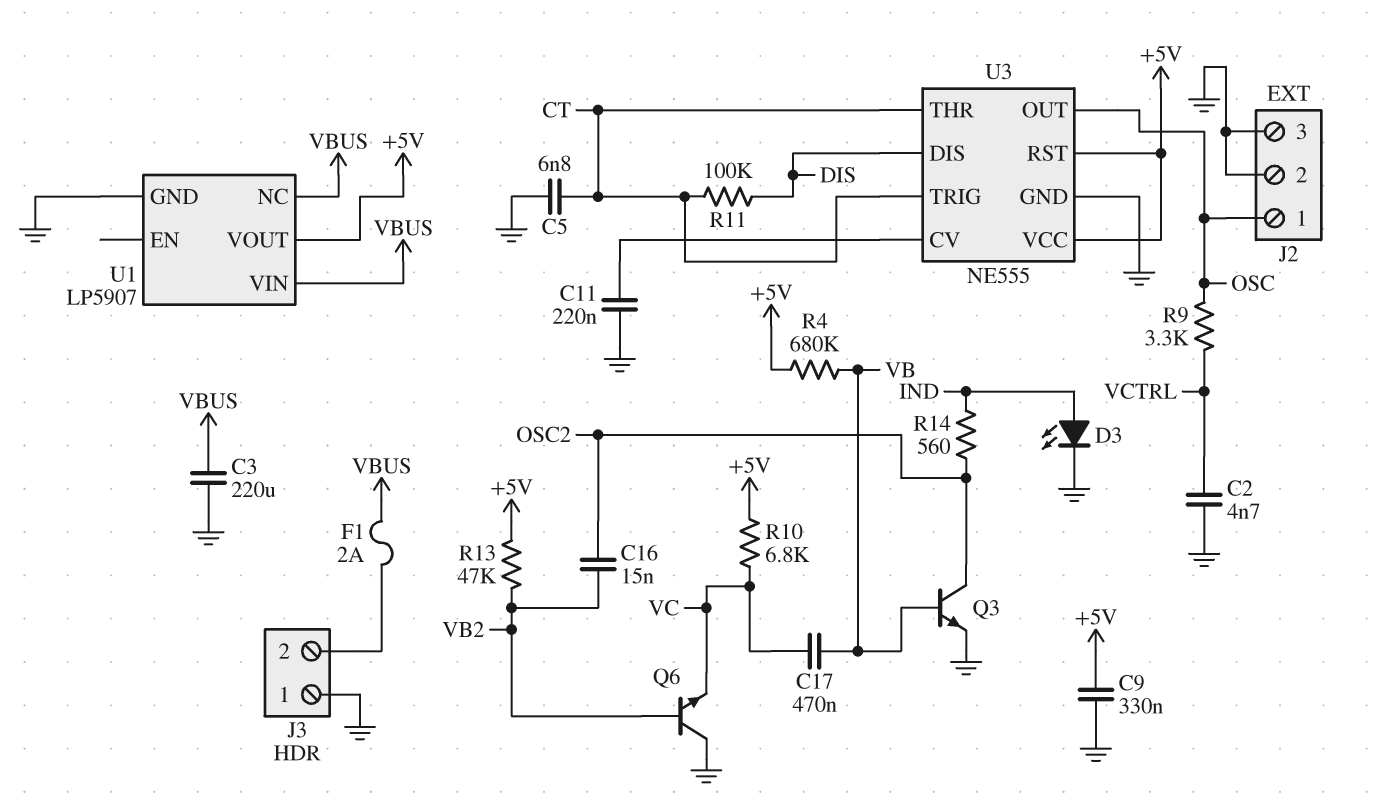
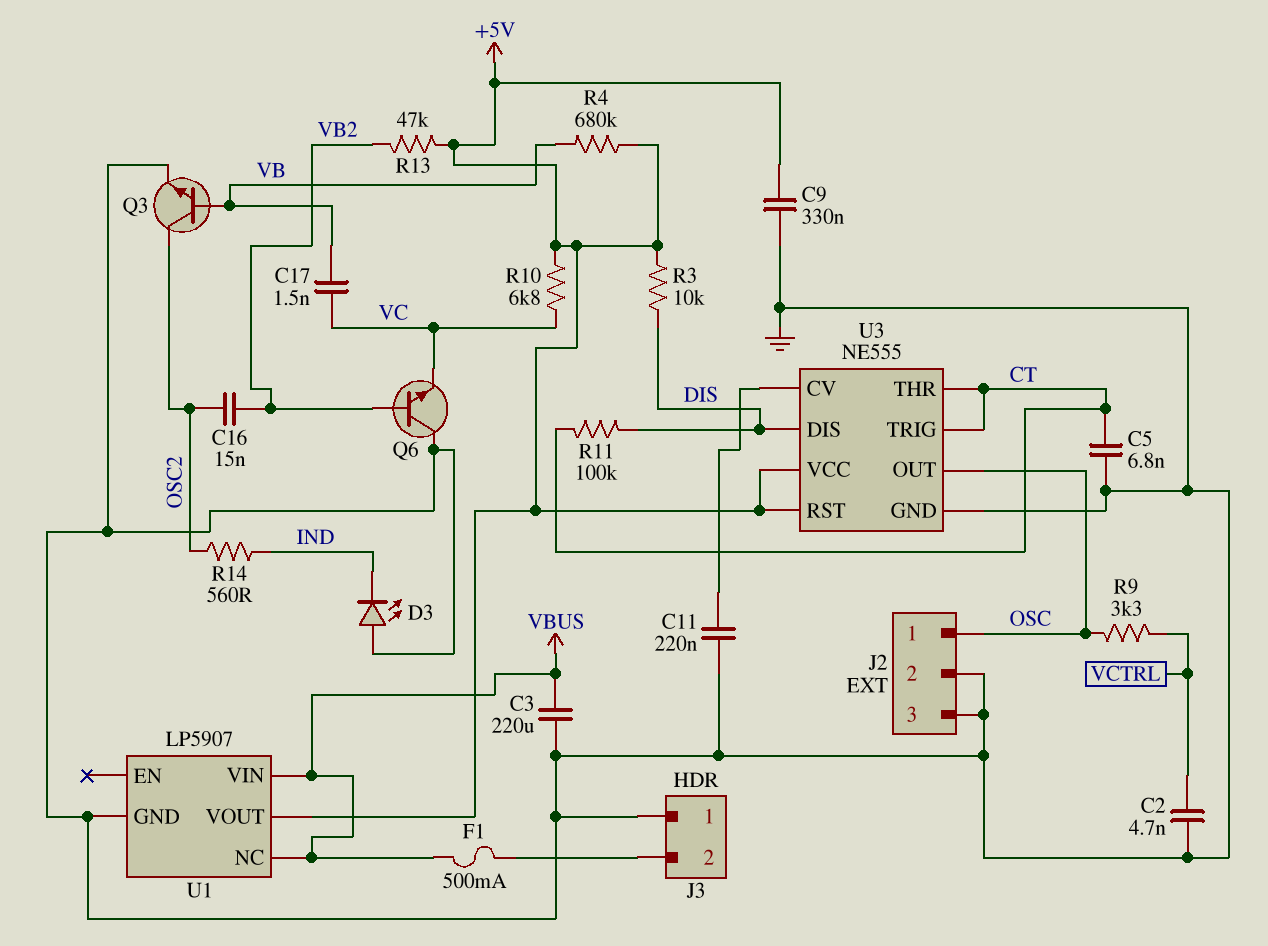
C17: 470nF (VB, VC) -> 1.5nF (VB, VC)
D3: LED (A IND, K GND) -> LED (A GND, K IND)
F1: 2A (J3/2, VBUS) -> 500mA (J3/2, VBUS)
R3: none -> 10k (+5V, DIS)

